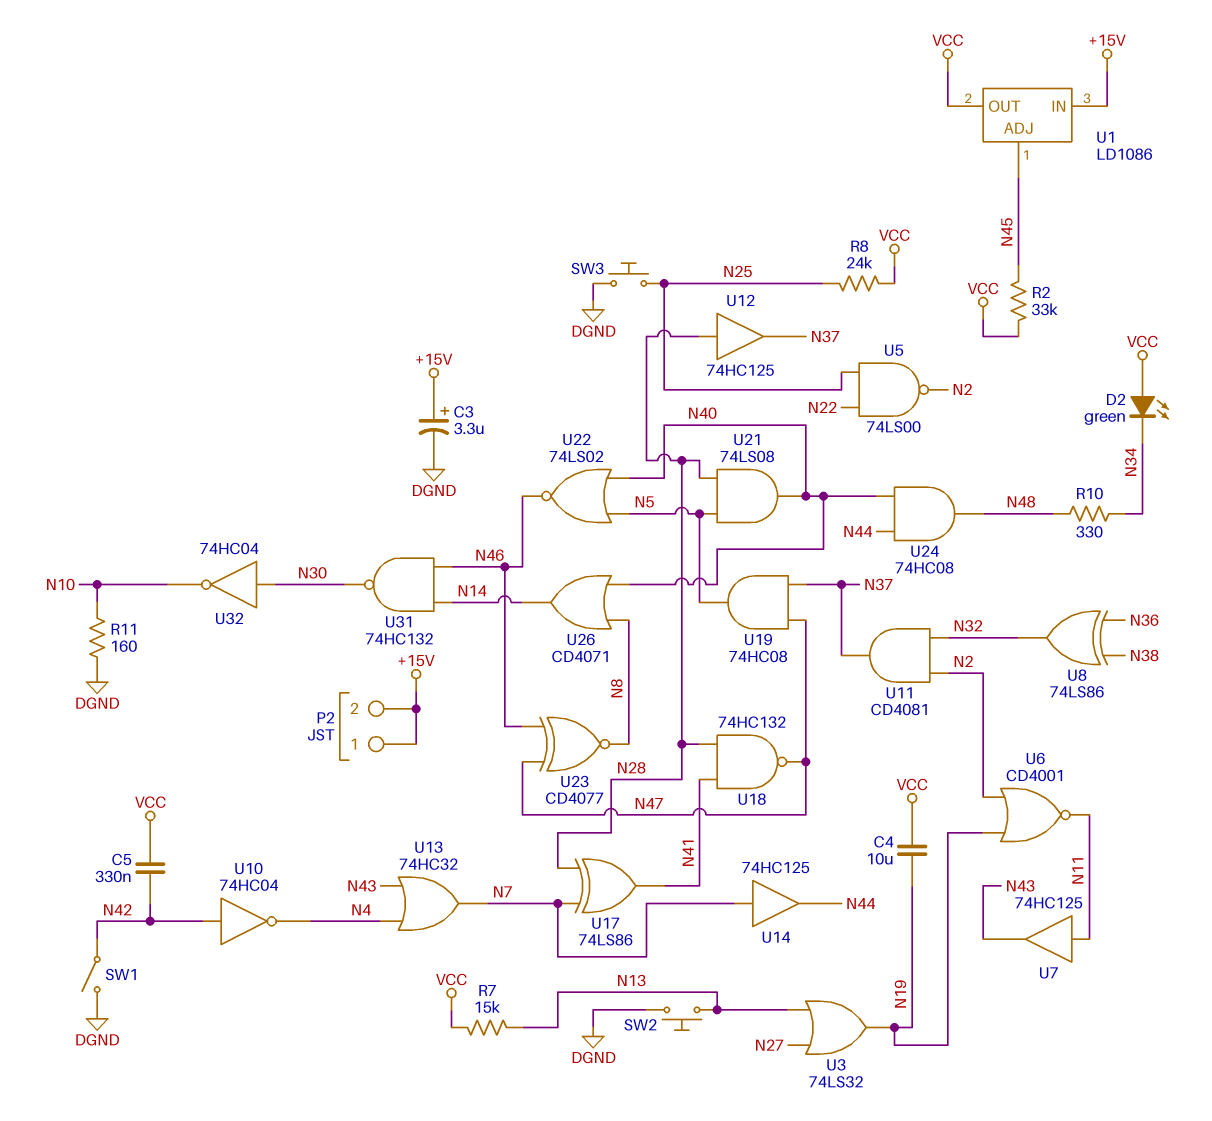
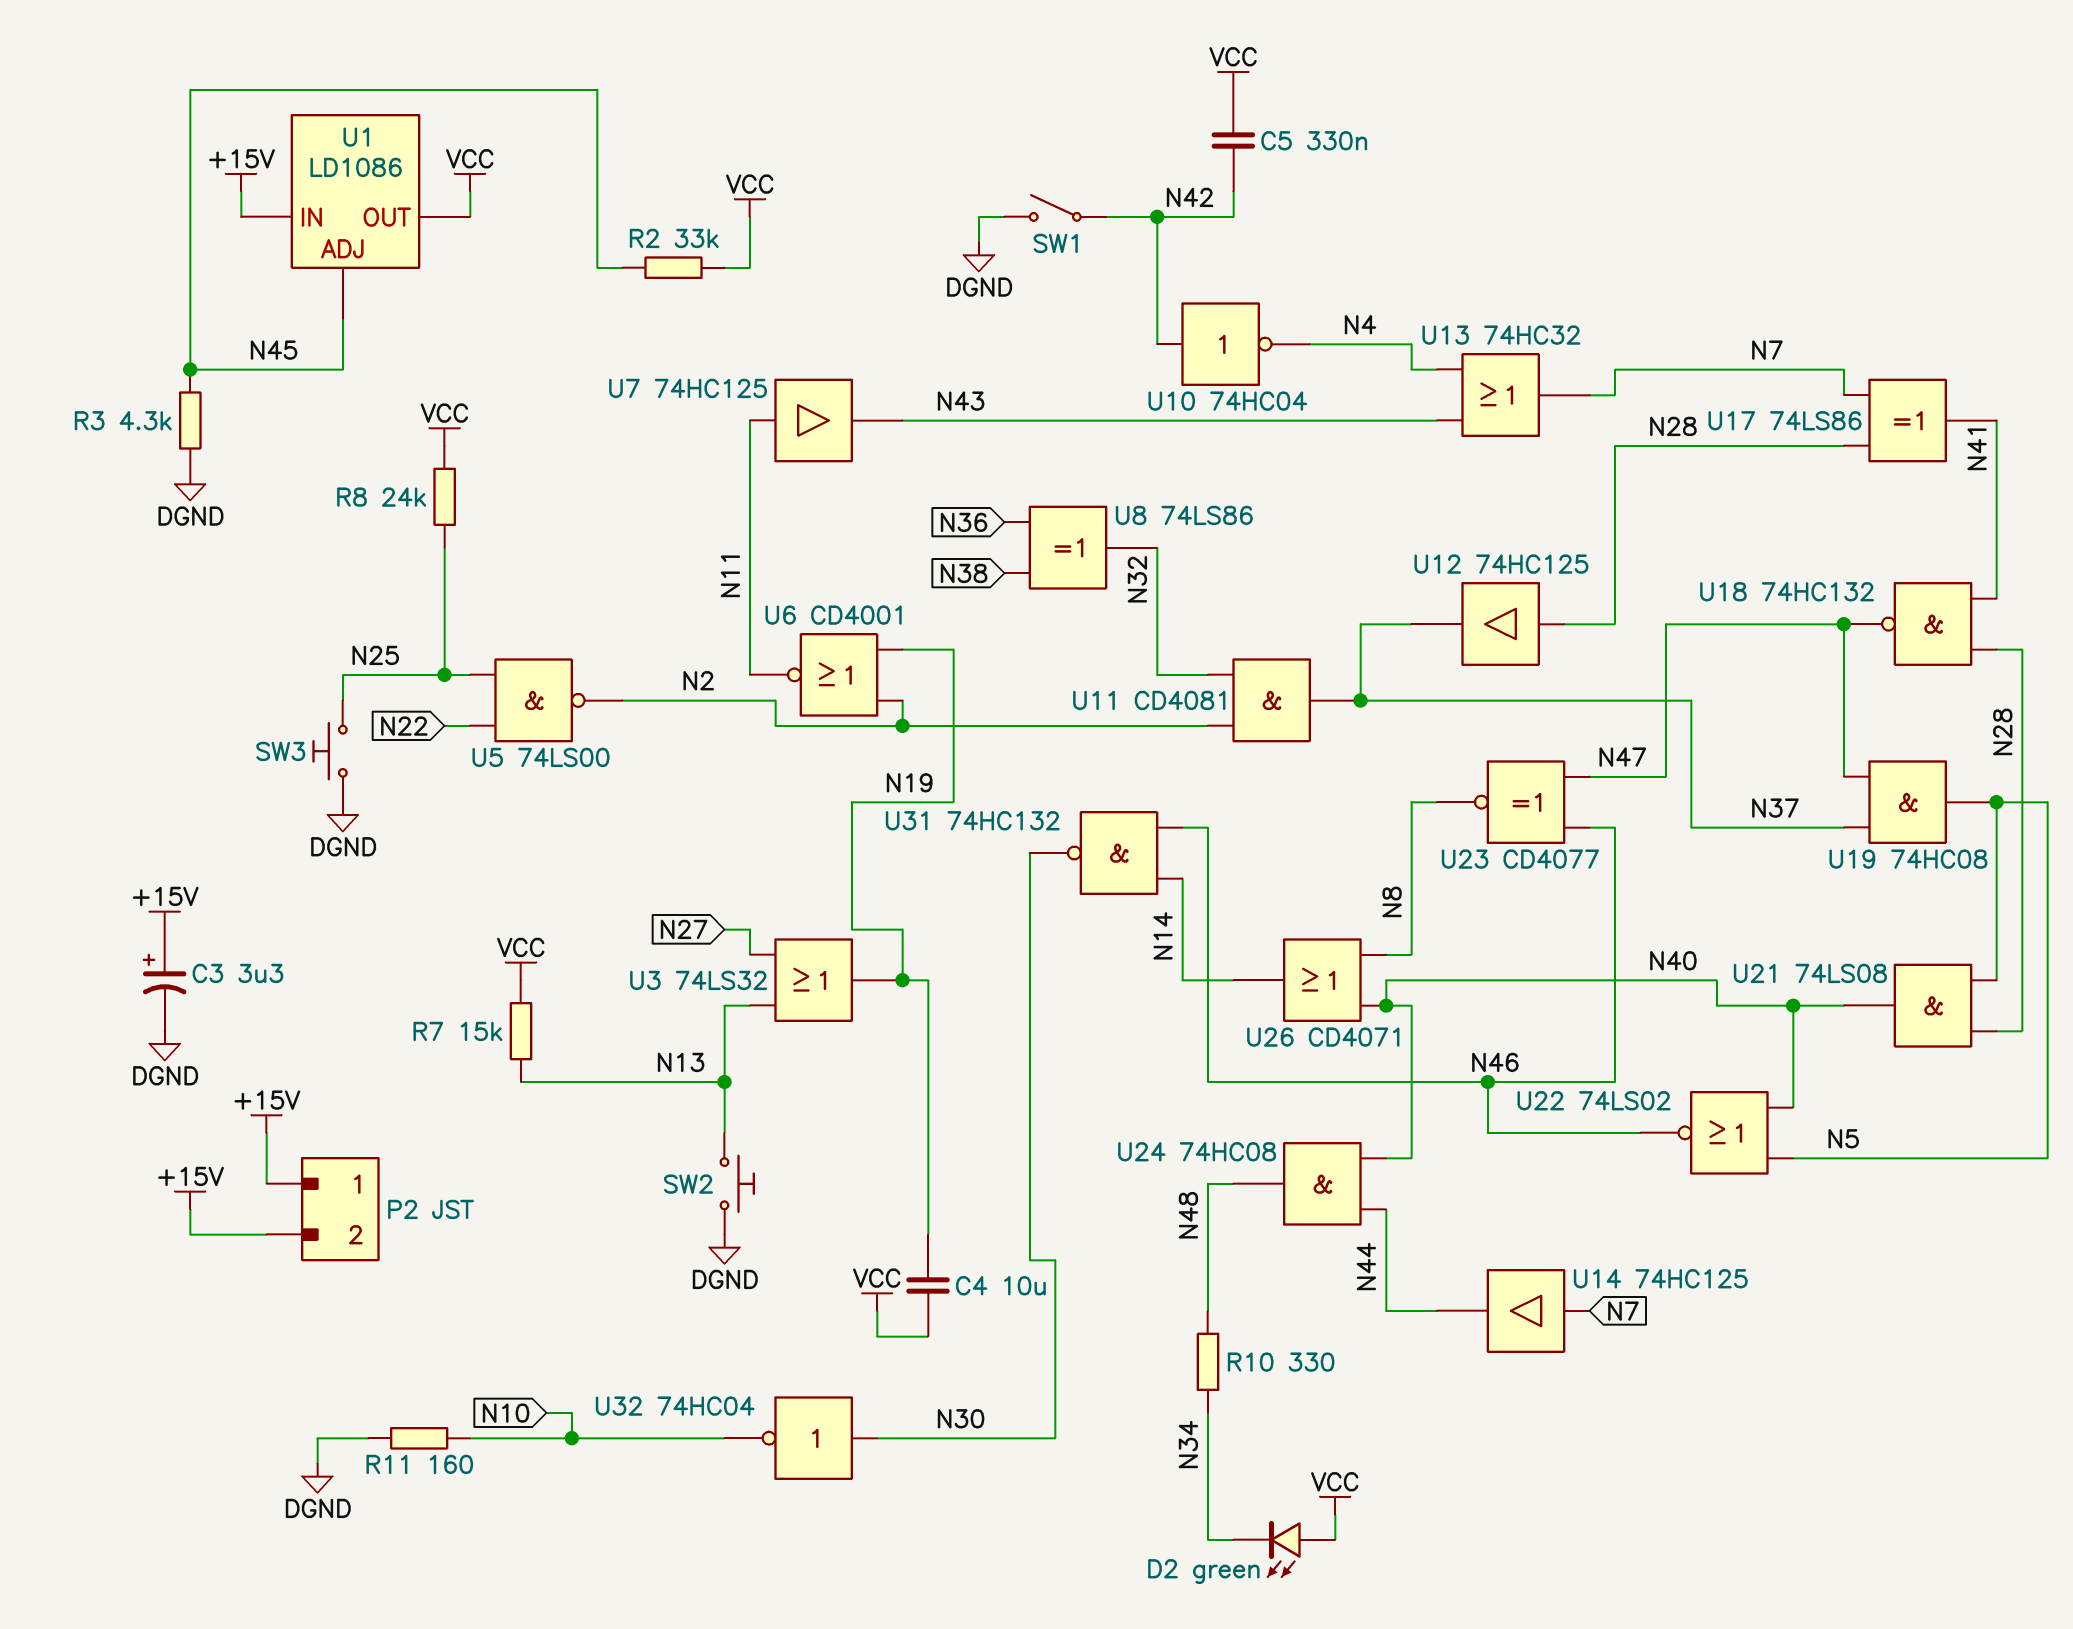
R3: none -> 4.3k (DGND, N45)

